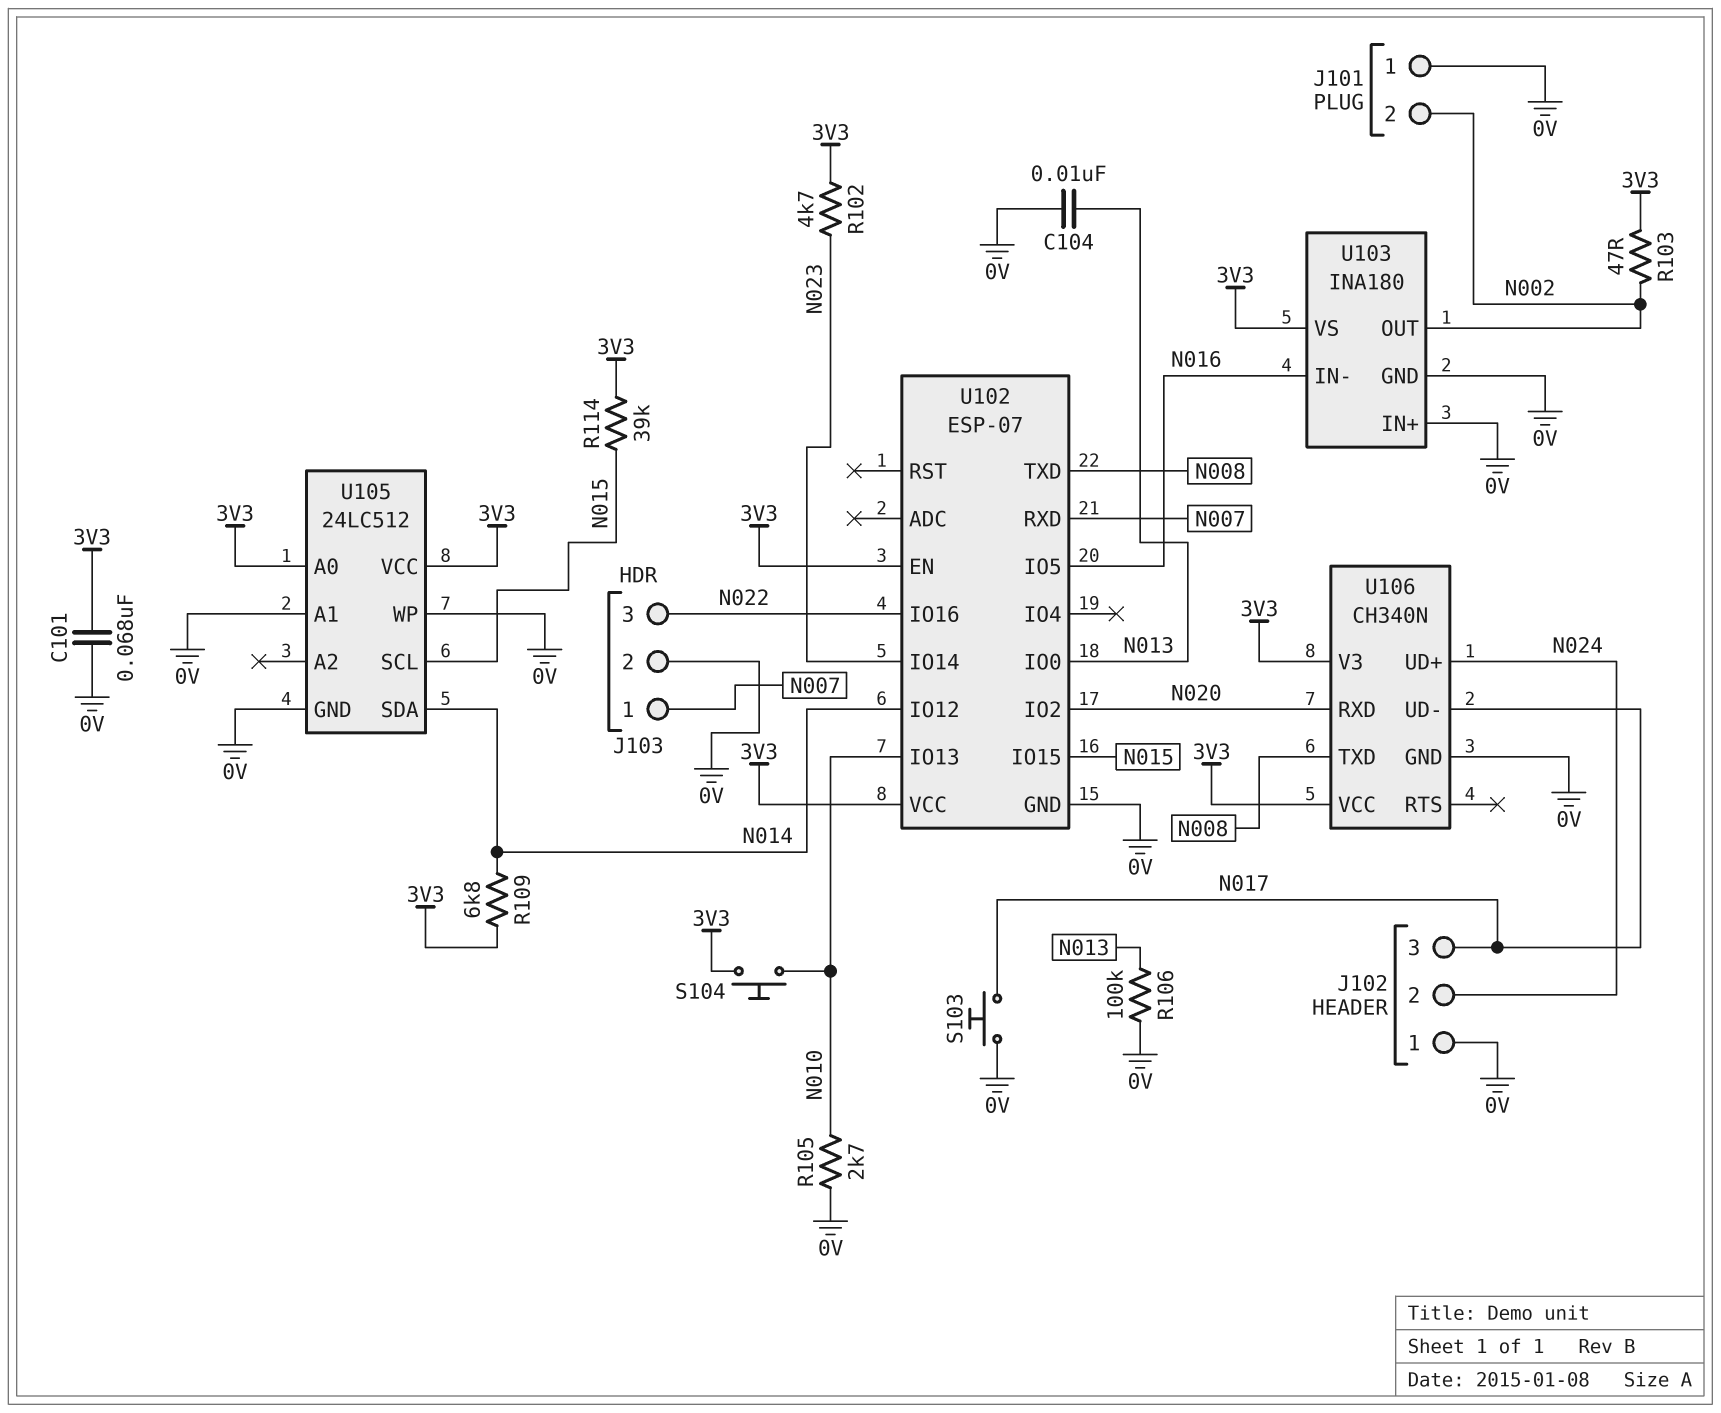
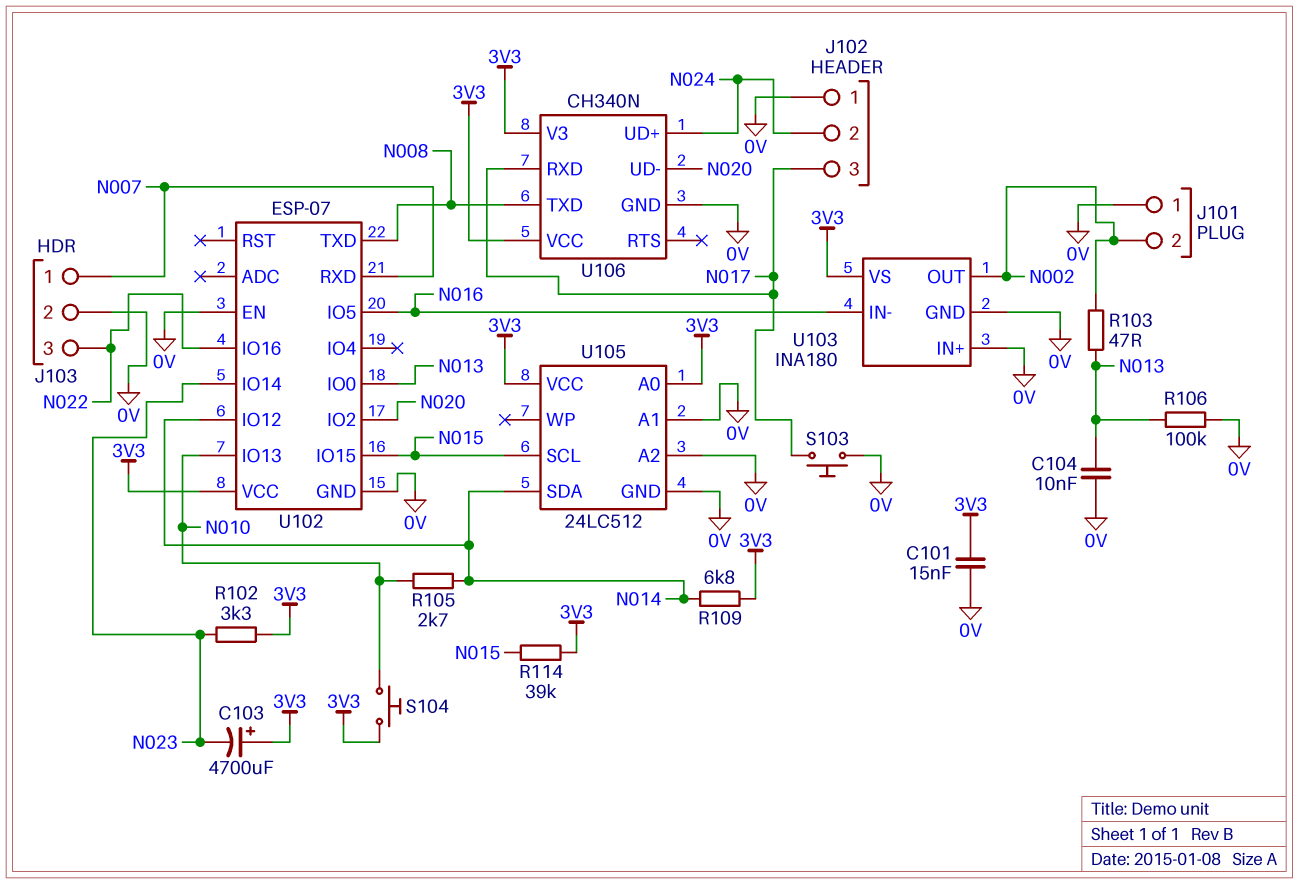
C101: 68nF (0V, 3V3) -> 15nF (0V, 3V3)
C103: none -> 4700uF (plus 3V3, minus N023)
R102: 4.7k (3V3, N023) -> 3.3k (3V3, N023)
R103: 47 (3V3, N002) -> 47 (N002, N013)
R105: 2.7k (0V, N010) -> 2.7k (N010, N014)
U102 pin EN: 3V3 -> 0V
U105 pin A2: none -> 0V
U105 pin WP: 0V -> none
U106 pin RXD: N020 -> N017
U106 pin UD-: N017 -> N020

